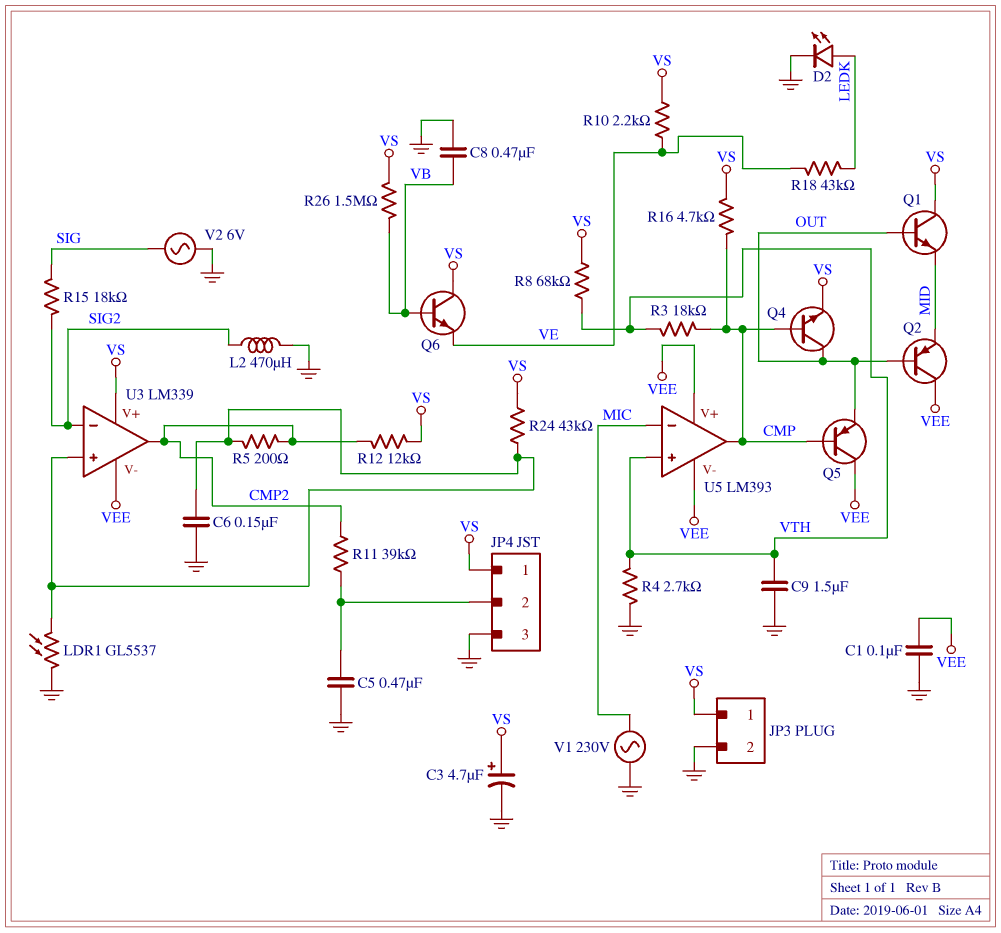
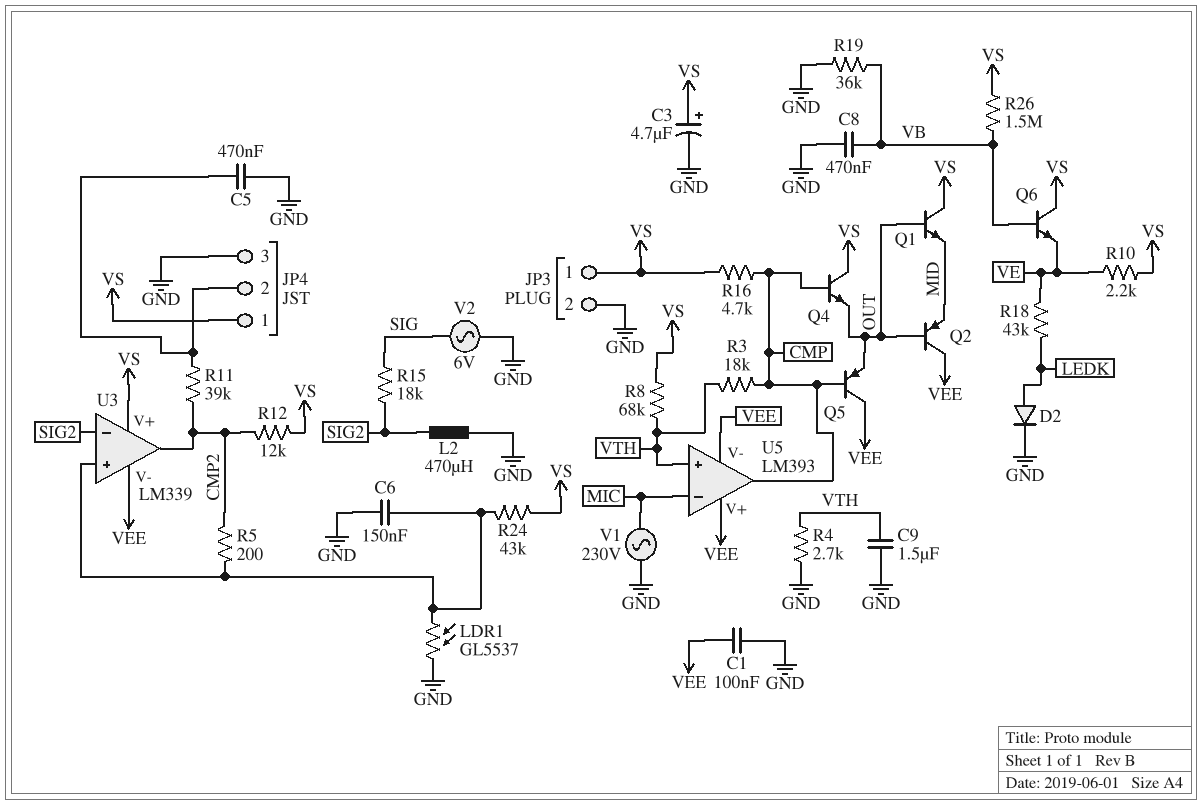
D2: LED (A LEDK, K GND) -> diode (A LEDK, K GND)
Q4: NPN (B CMP, C OUT, E VS) -> NPN (B CMP, C VS, E OUT)
R19: none -> 36k (GND, VB)

